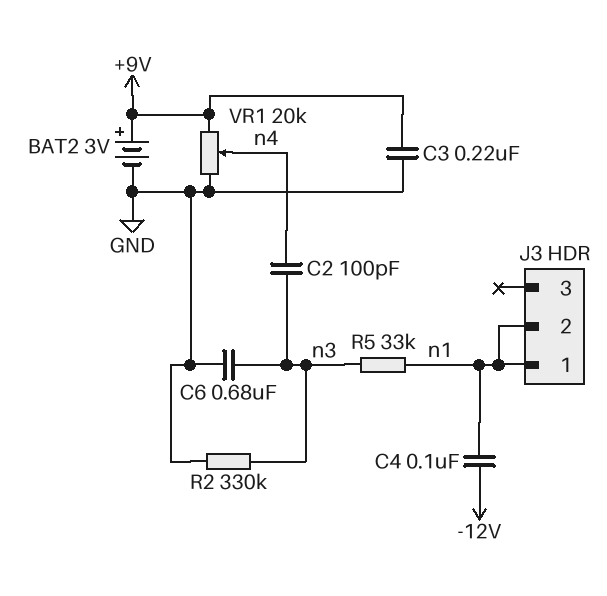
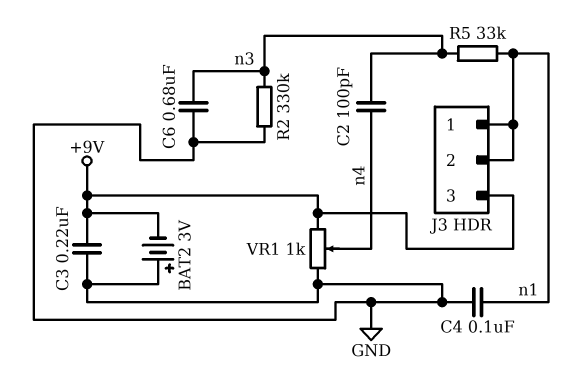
BAT2: 3V (plus +9V, minus GND) -> 3V (plus GND, minus +9V)
C4: 100nF (-12V, n1) -> 100nF (GND, n1)
J3 pin 3: none -> +9V
VR1: 20k (+9V, GND, wiper n4) -> 1k (+9V, GND, wiper n4)

